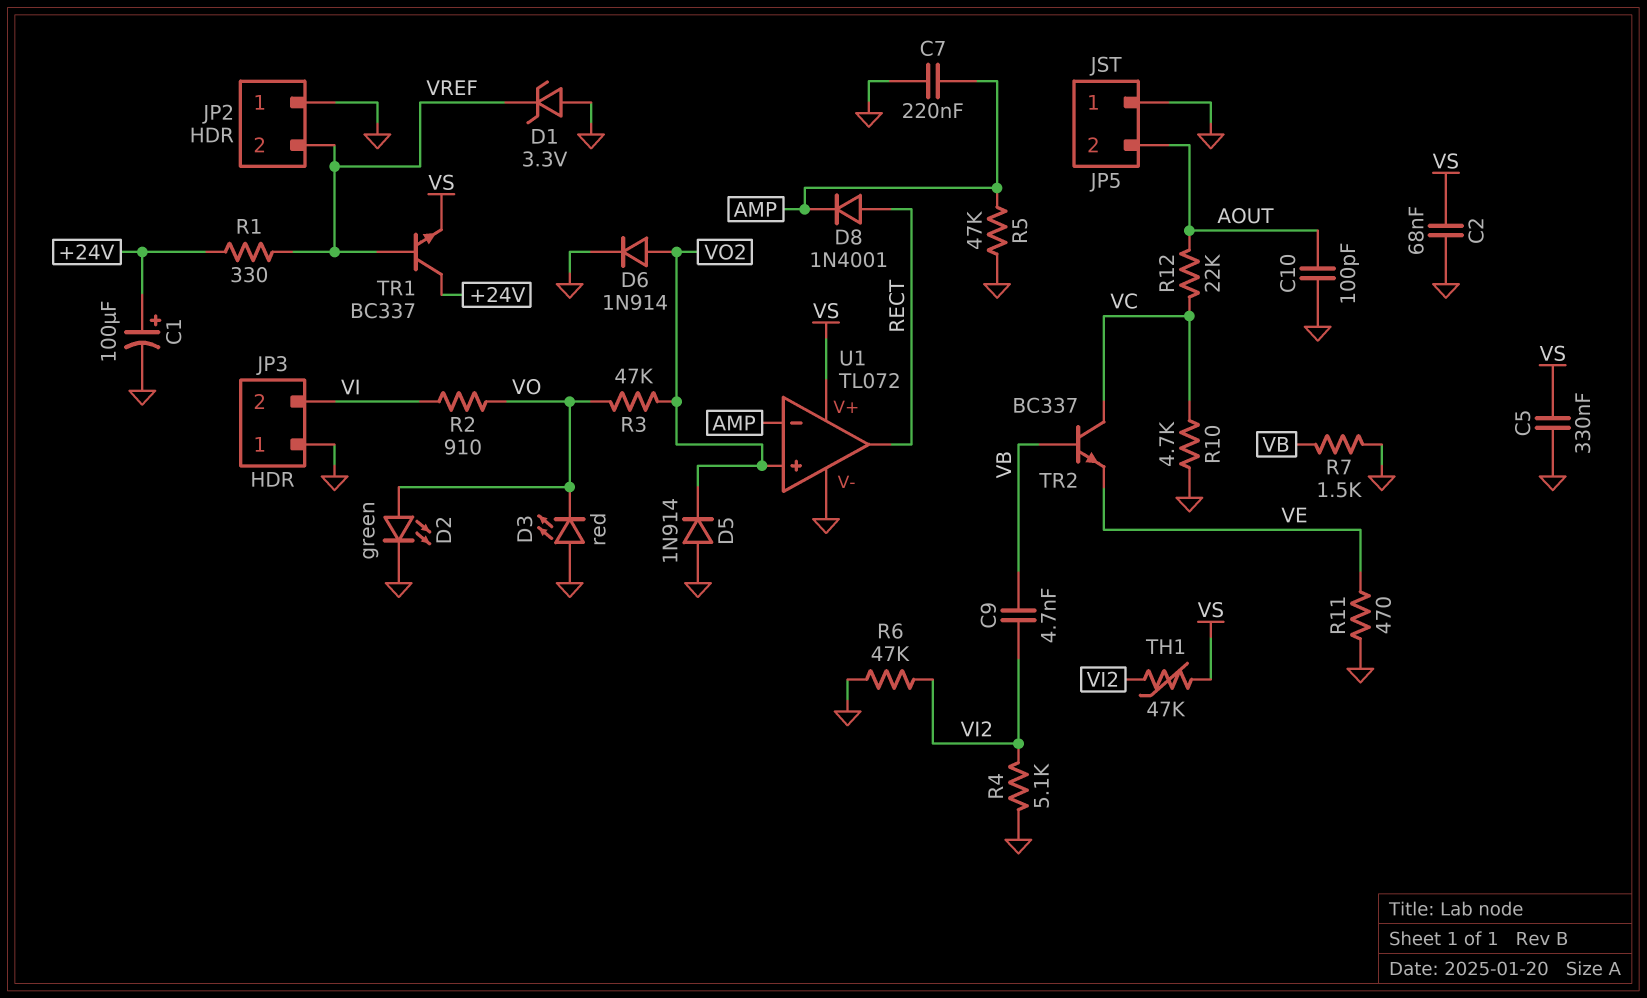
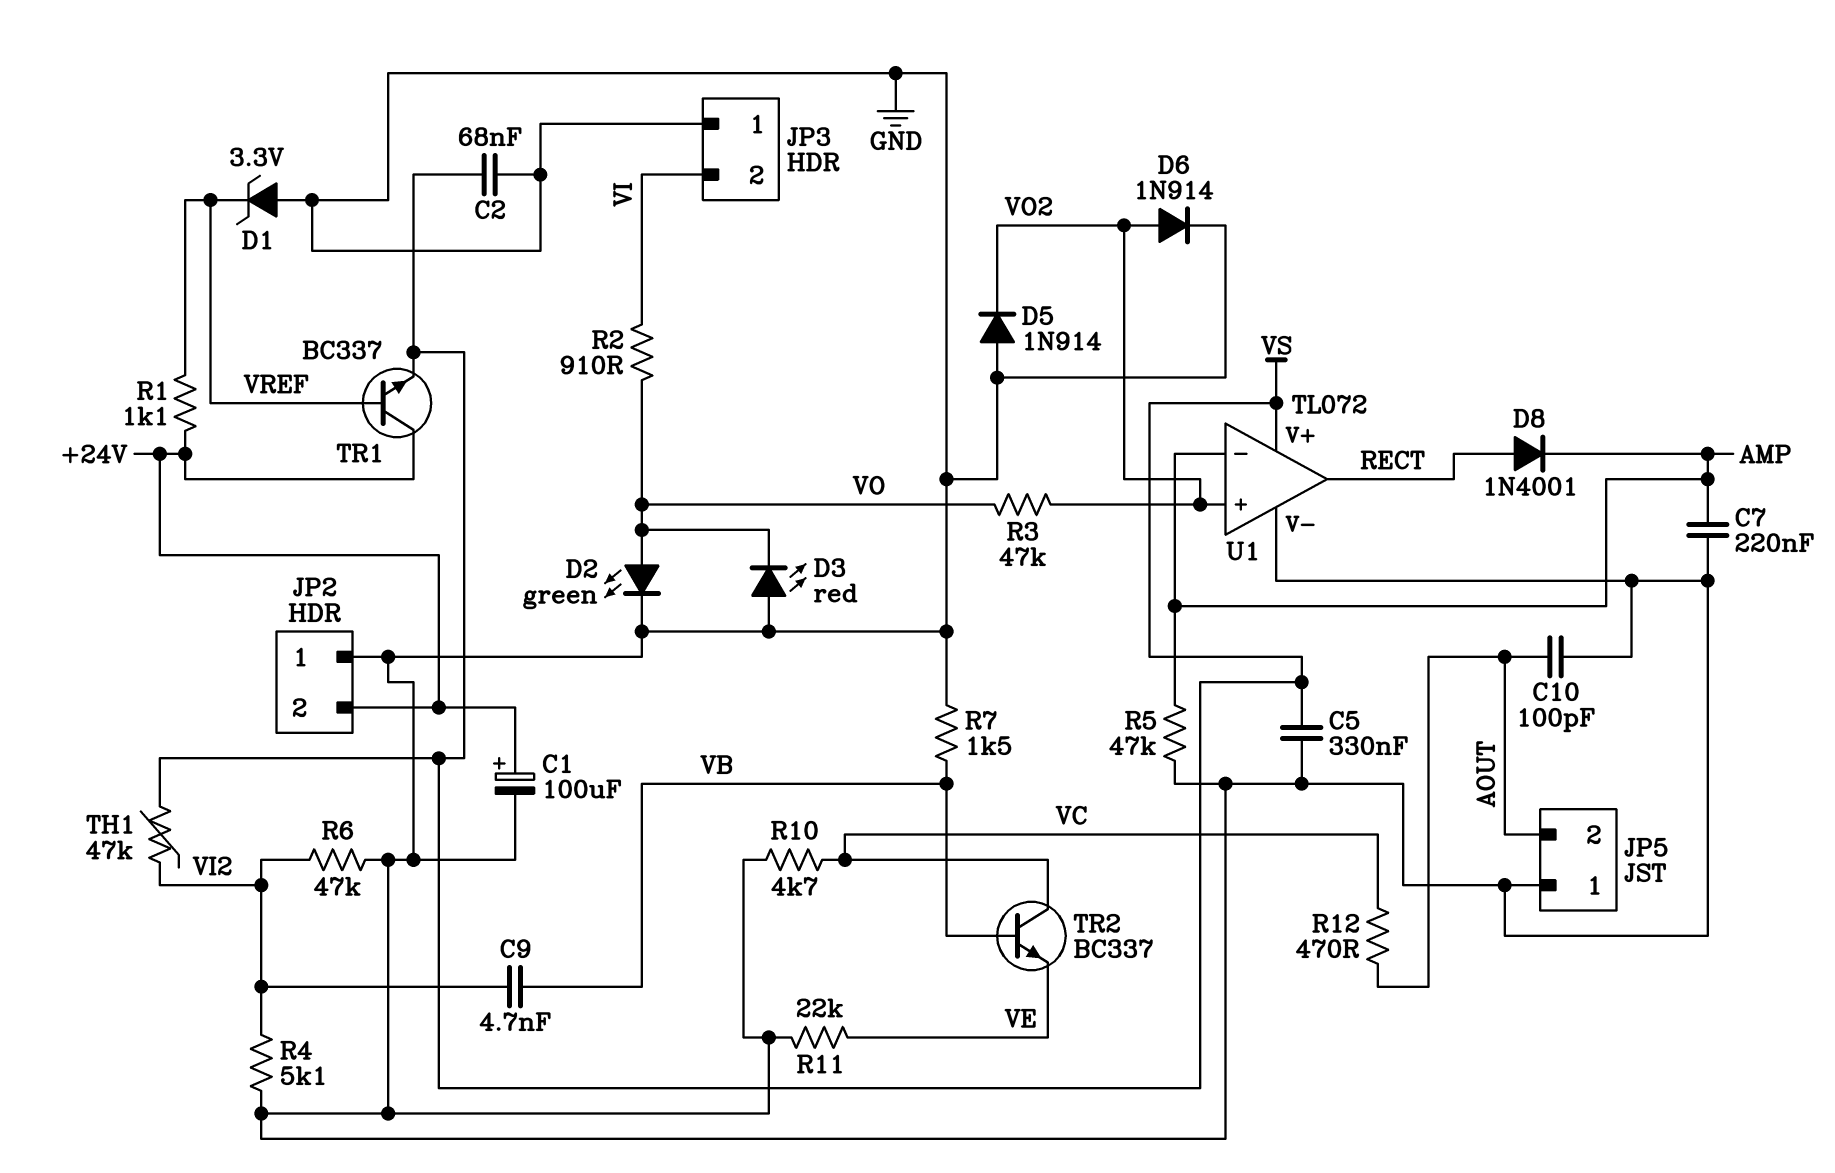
JP2 pin 2: VREF -> +24V
R1: 330 (+24V, VREF) -> 1.1k (+24V, VREF)
R11: 470 (GND, VE) -> 22k (GND, VE)
R12: 22k (AOUT, VC) -> 470 (AOUT, VC)

